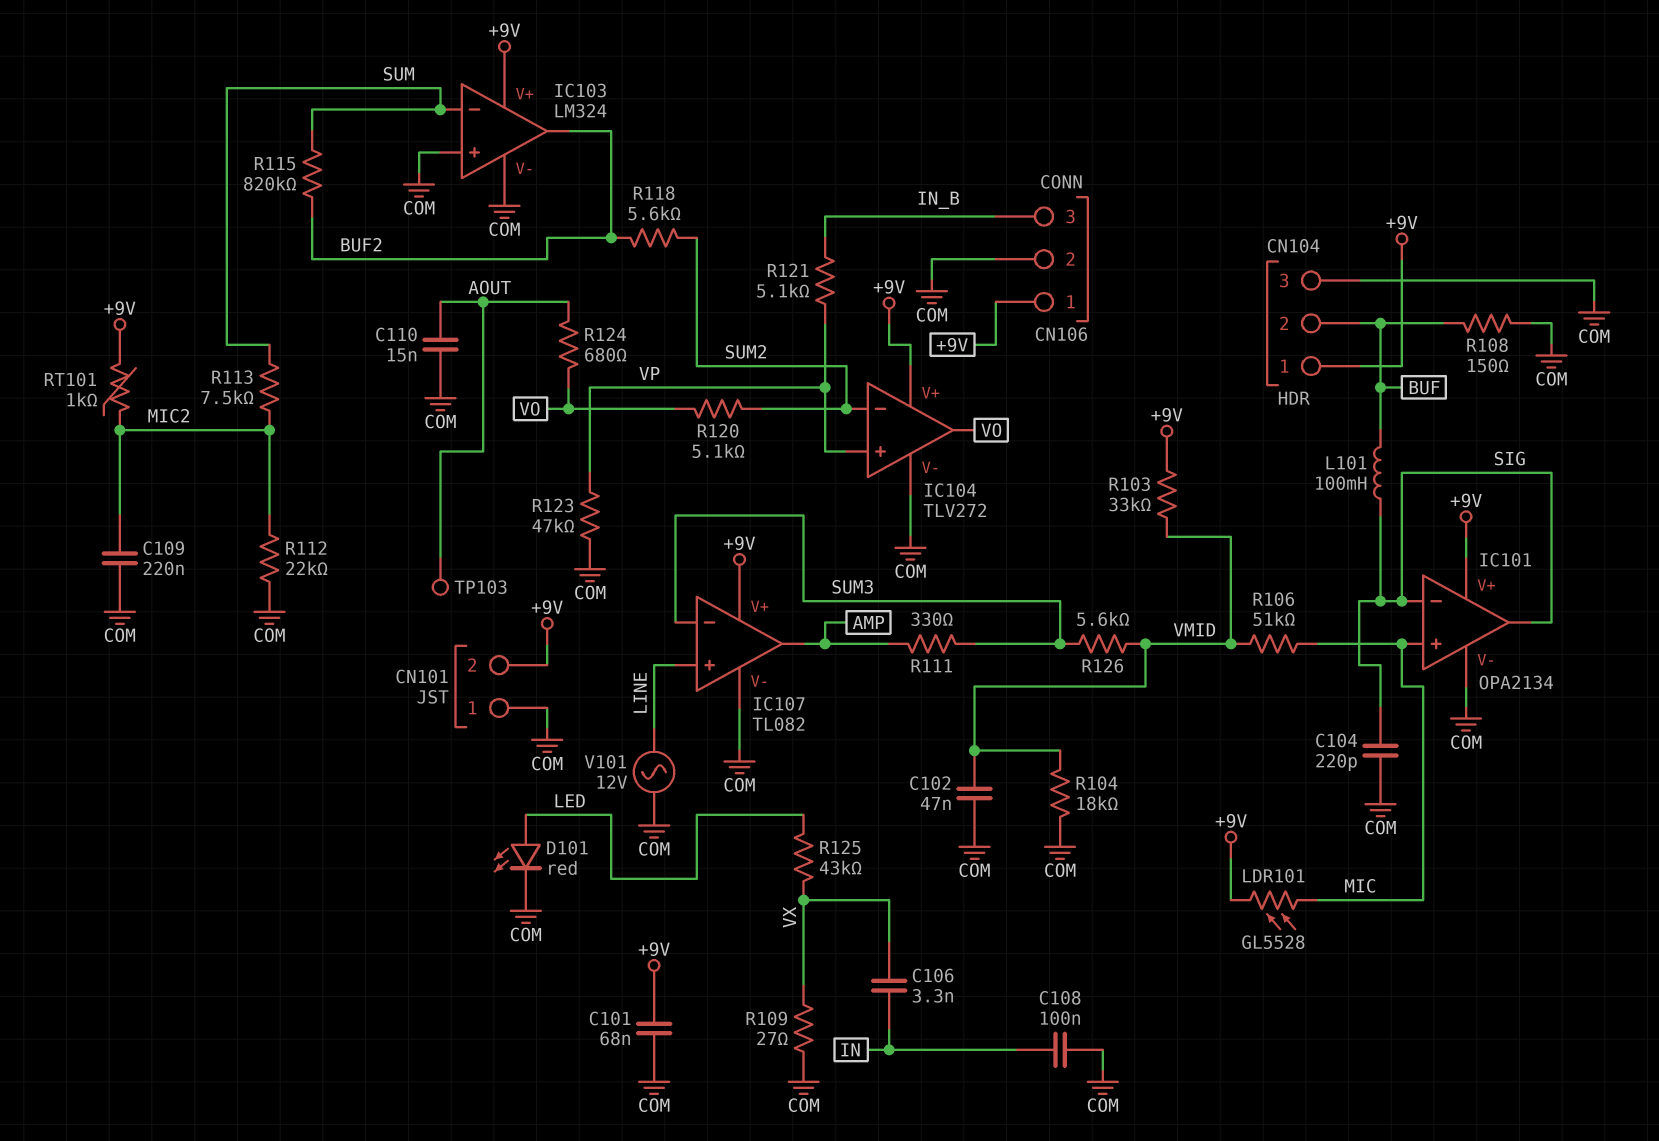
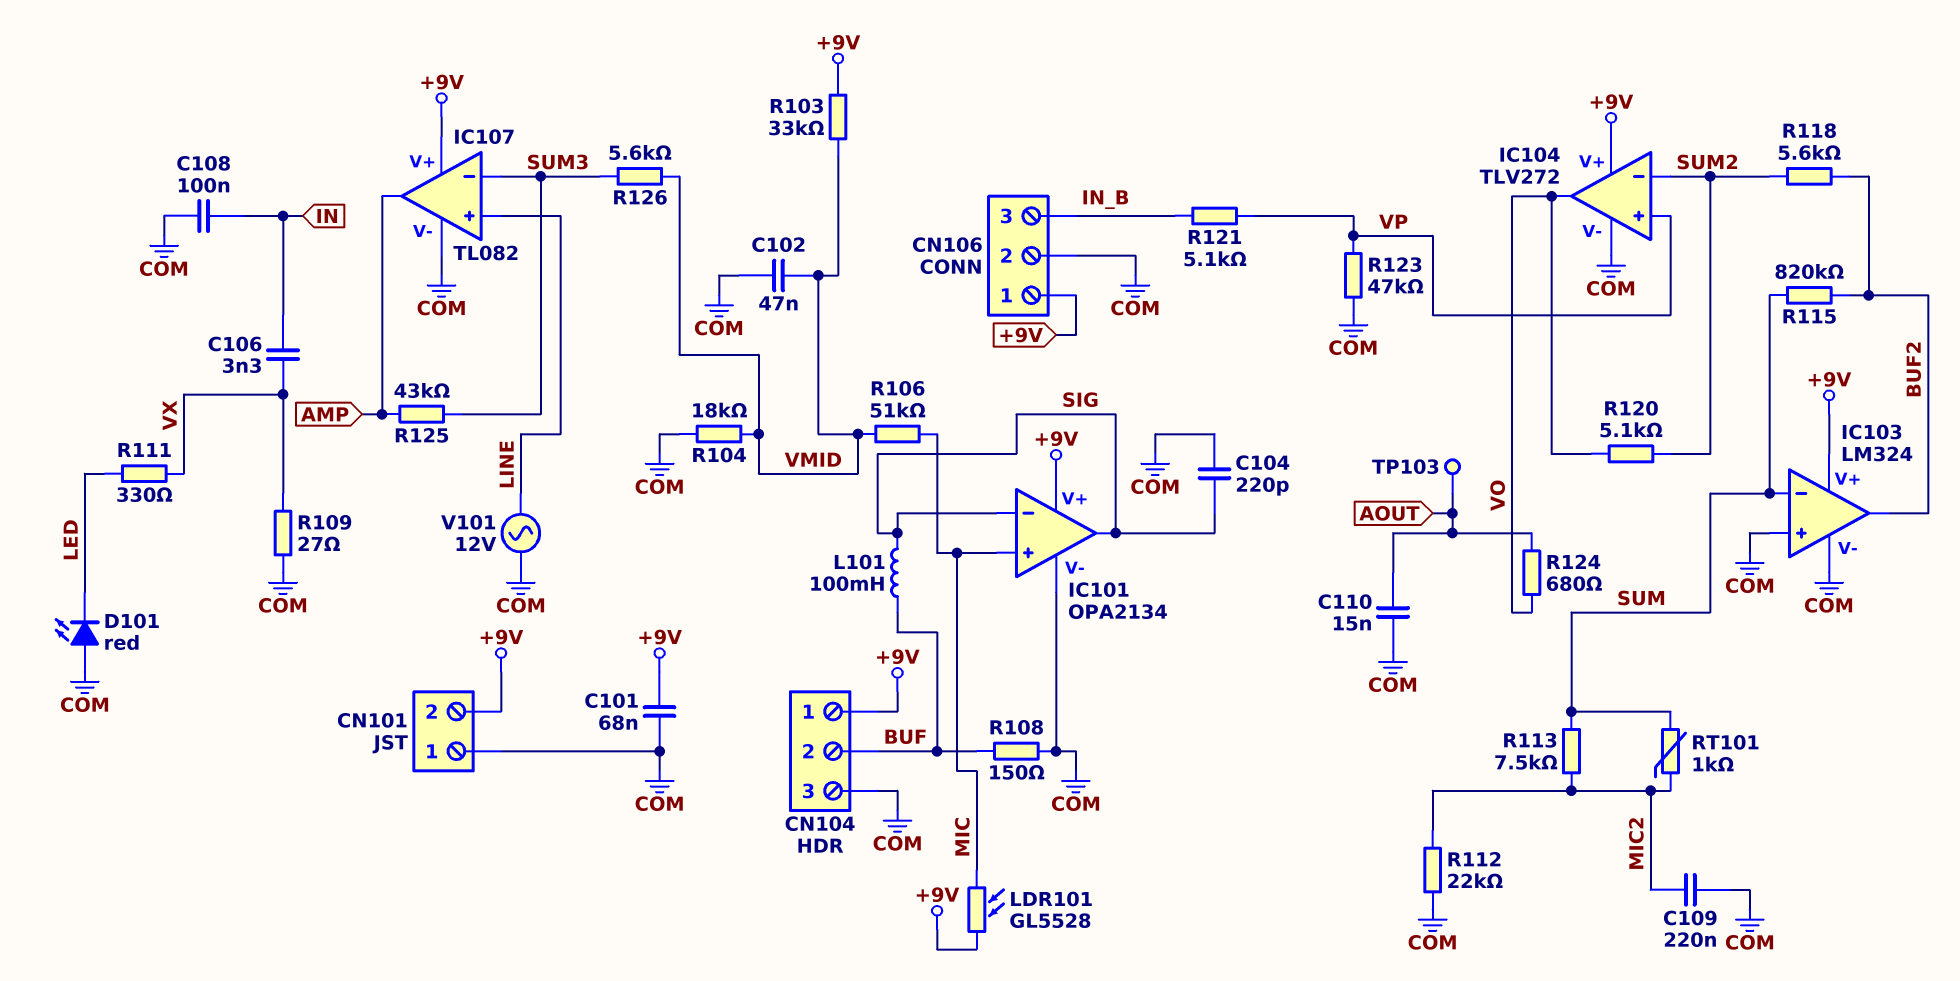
D101: LED red (A LED, K COM) -> LED red (A COM, K LED)
R111: 330 (AMP, SUM3) -> 330 (LED, VX)
R125: 43k (LED, VX) -> 43k (AMP, SUM3)
RT101: 1k (+9V, MIC2) -> 1k (MIC2, SUM)

